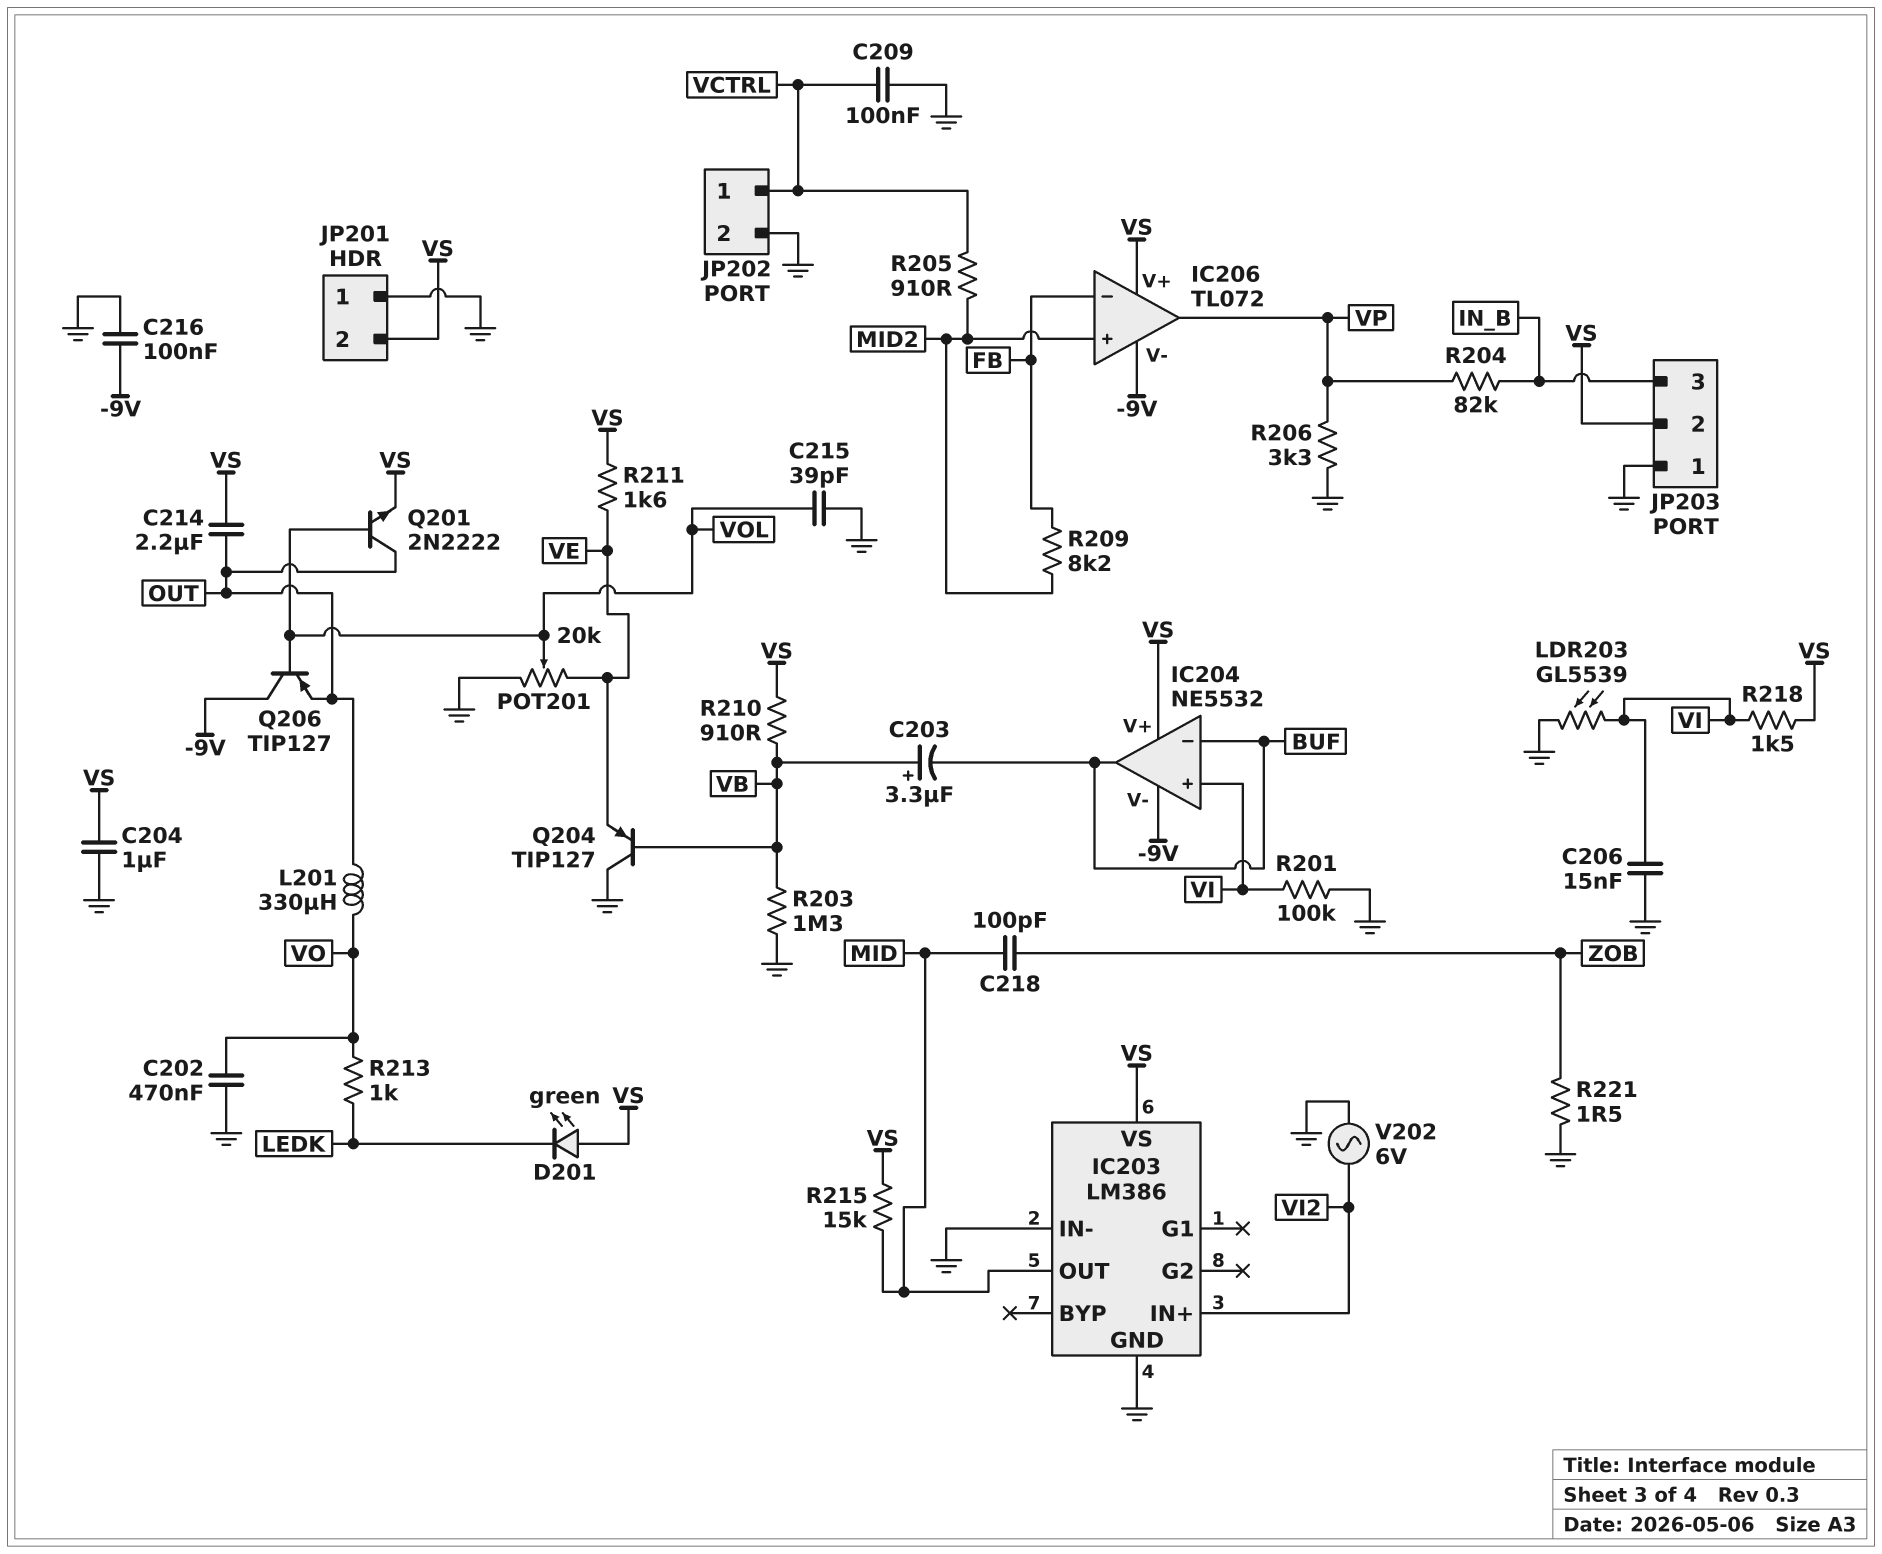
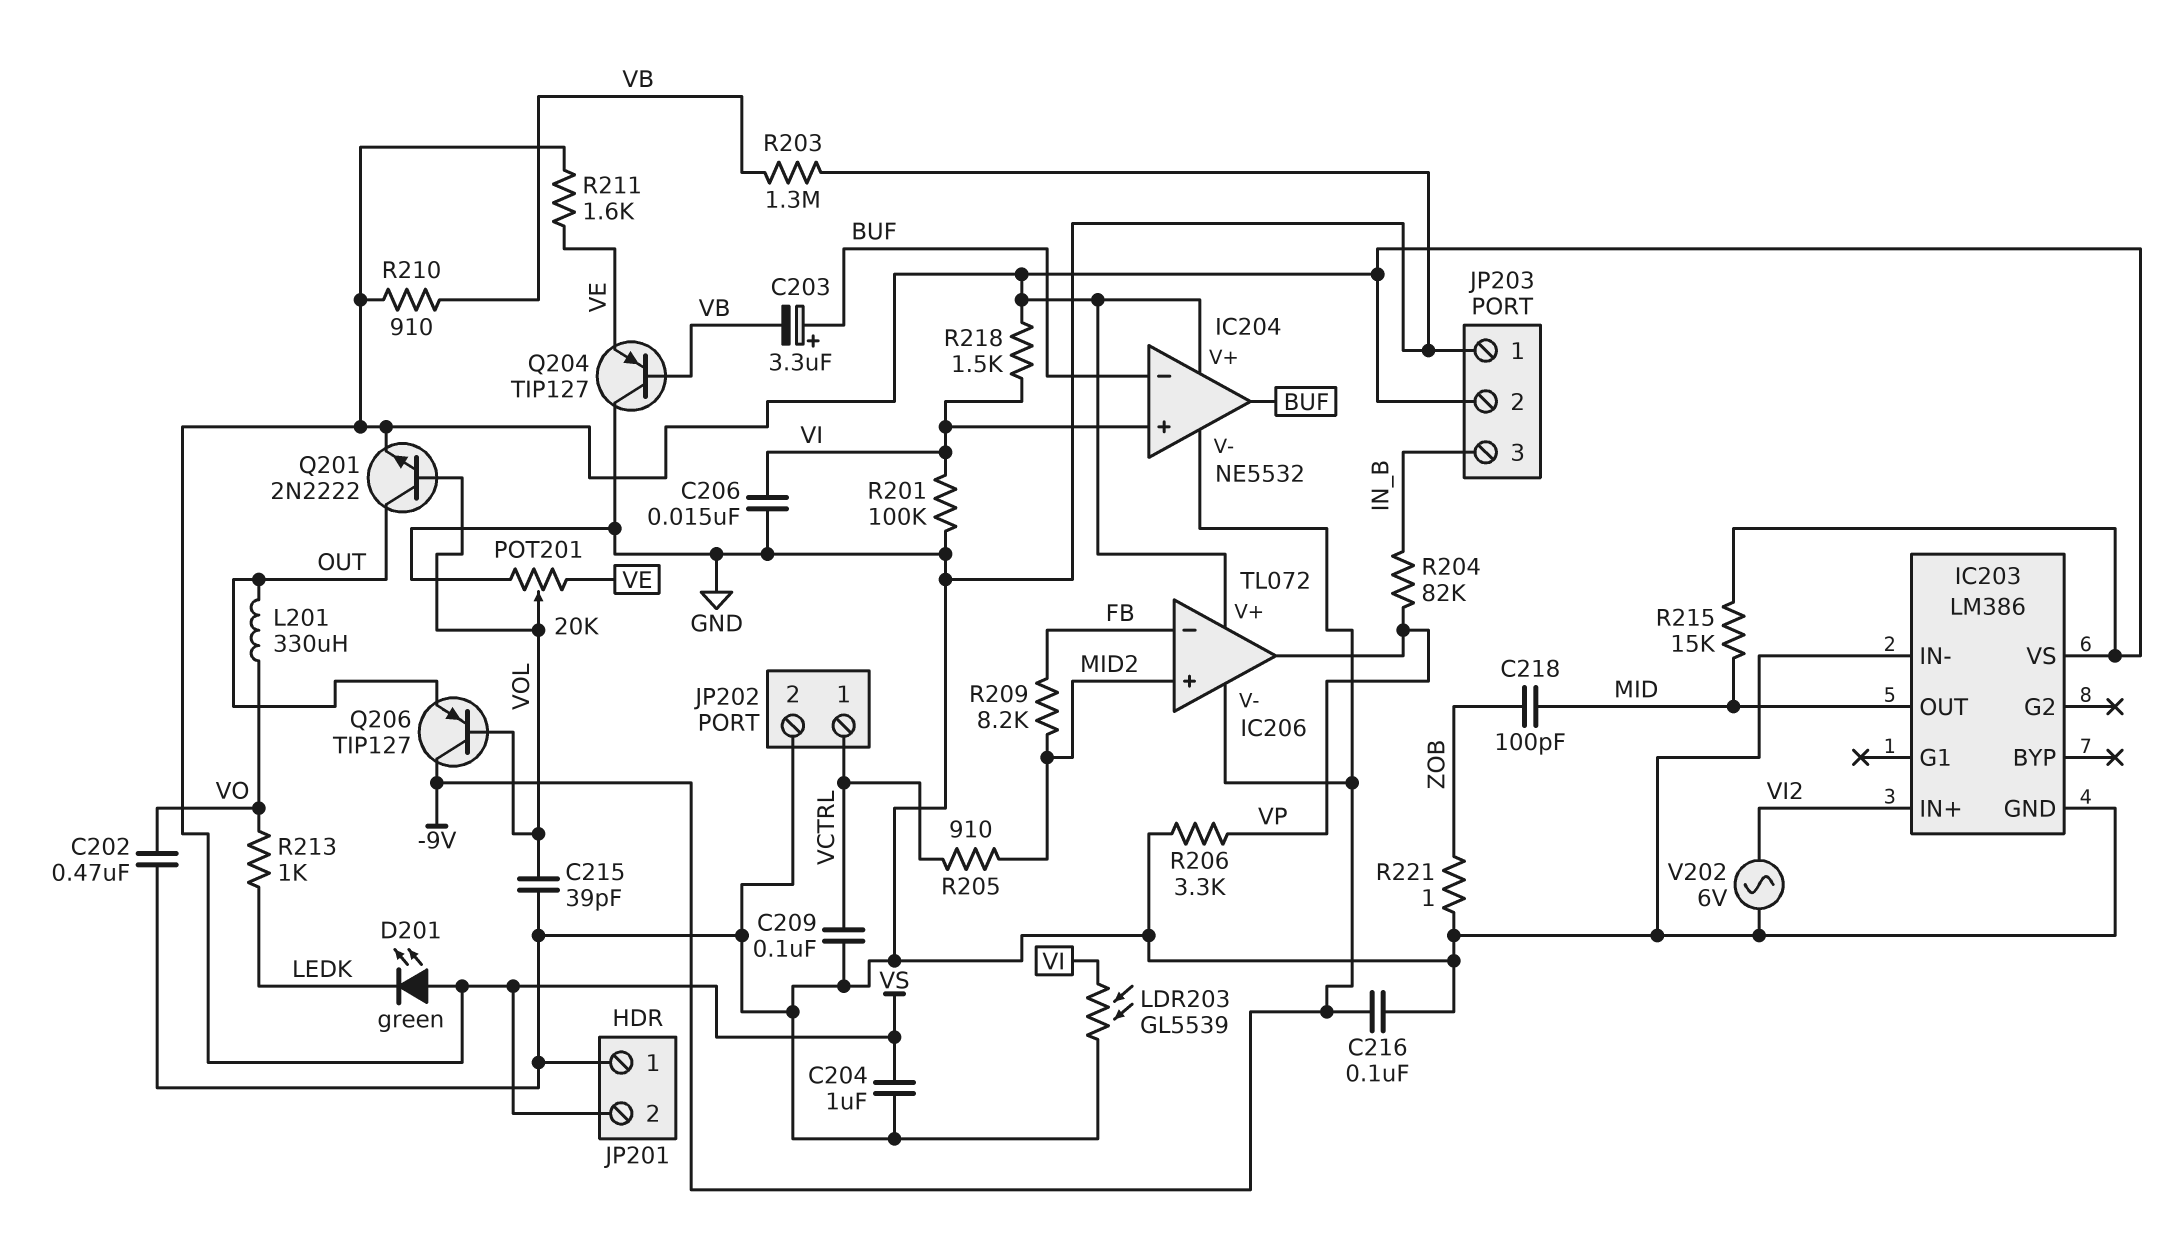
C203: 3.3uF (plus VB, minus BUF) -> 3.3uF (plus BUF, minus VB)
C214: 2.2uF (OUT, VS) -> none
R221: 1.5 (GND, ZOB) -> 1 (GND, ZOB)

